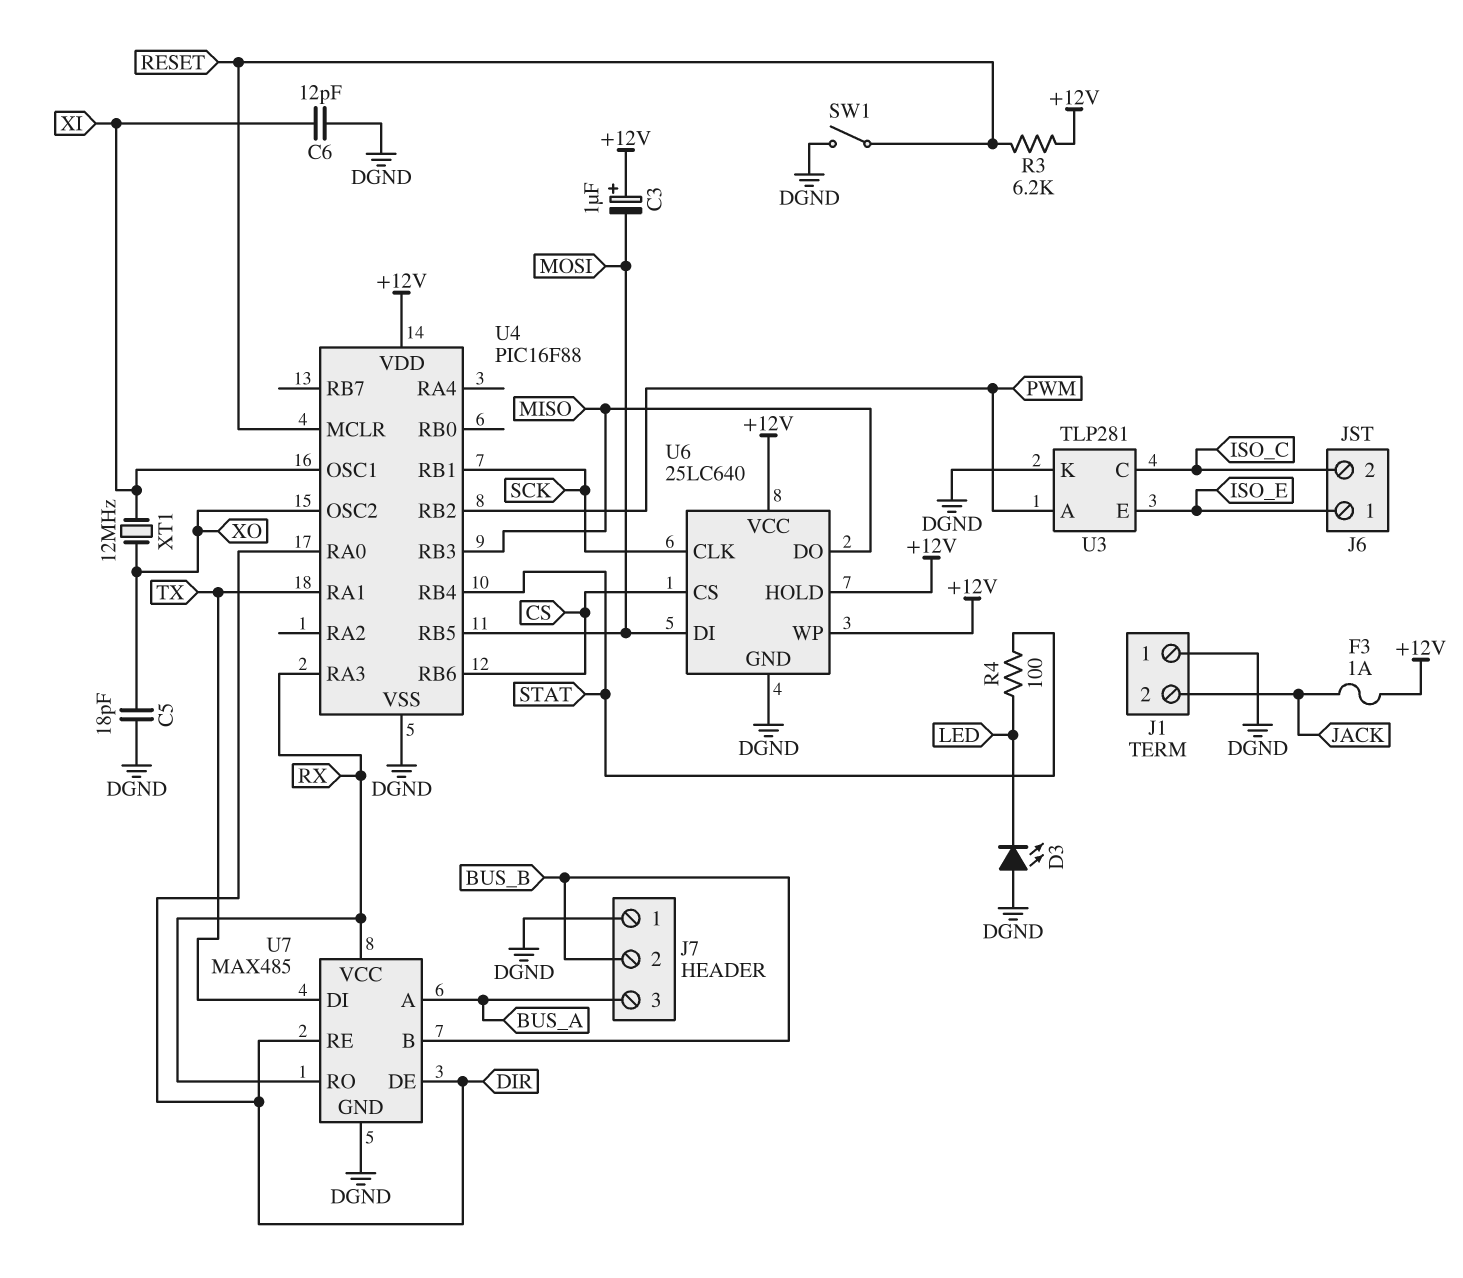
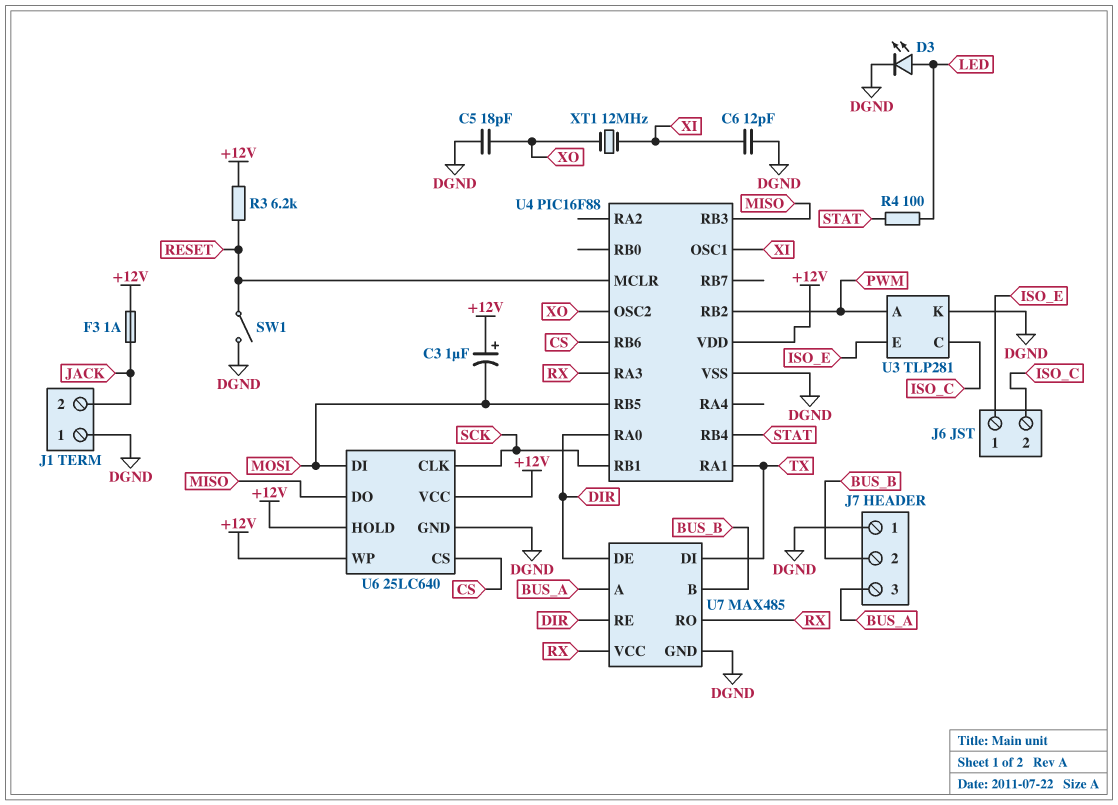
D3: LED (A DGND, K LED) -> LED (A LED, K DGND)

